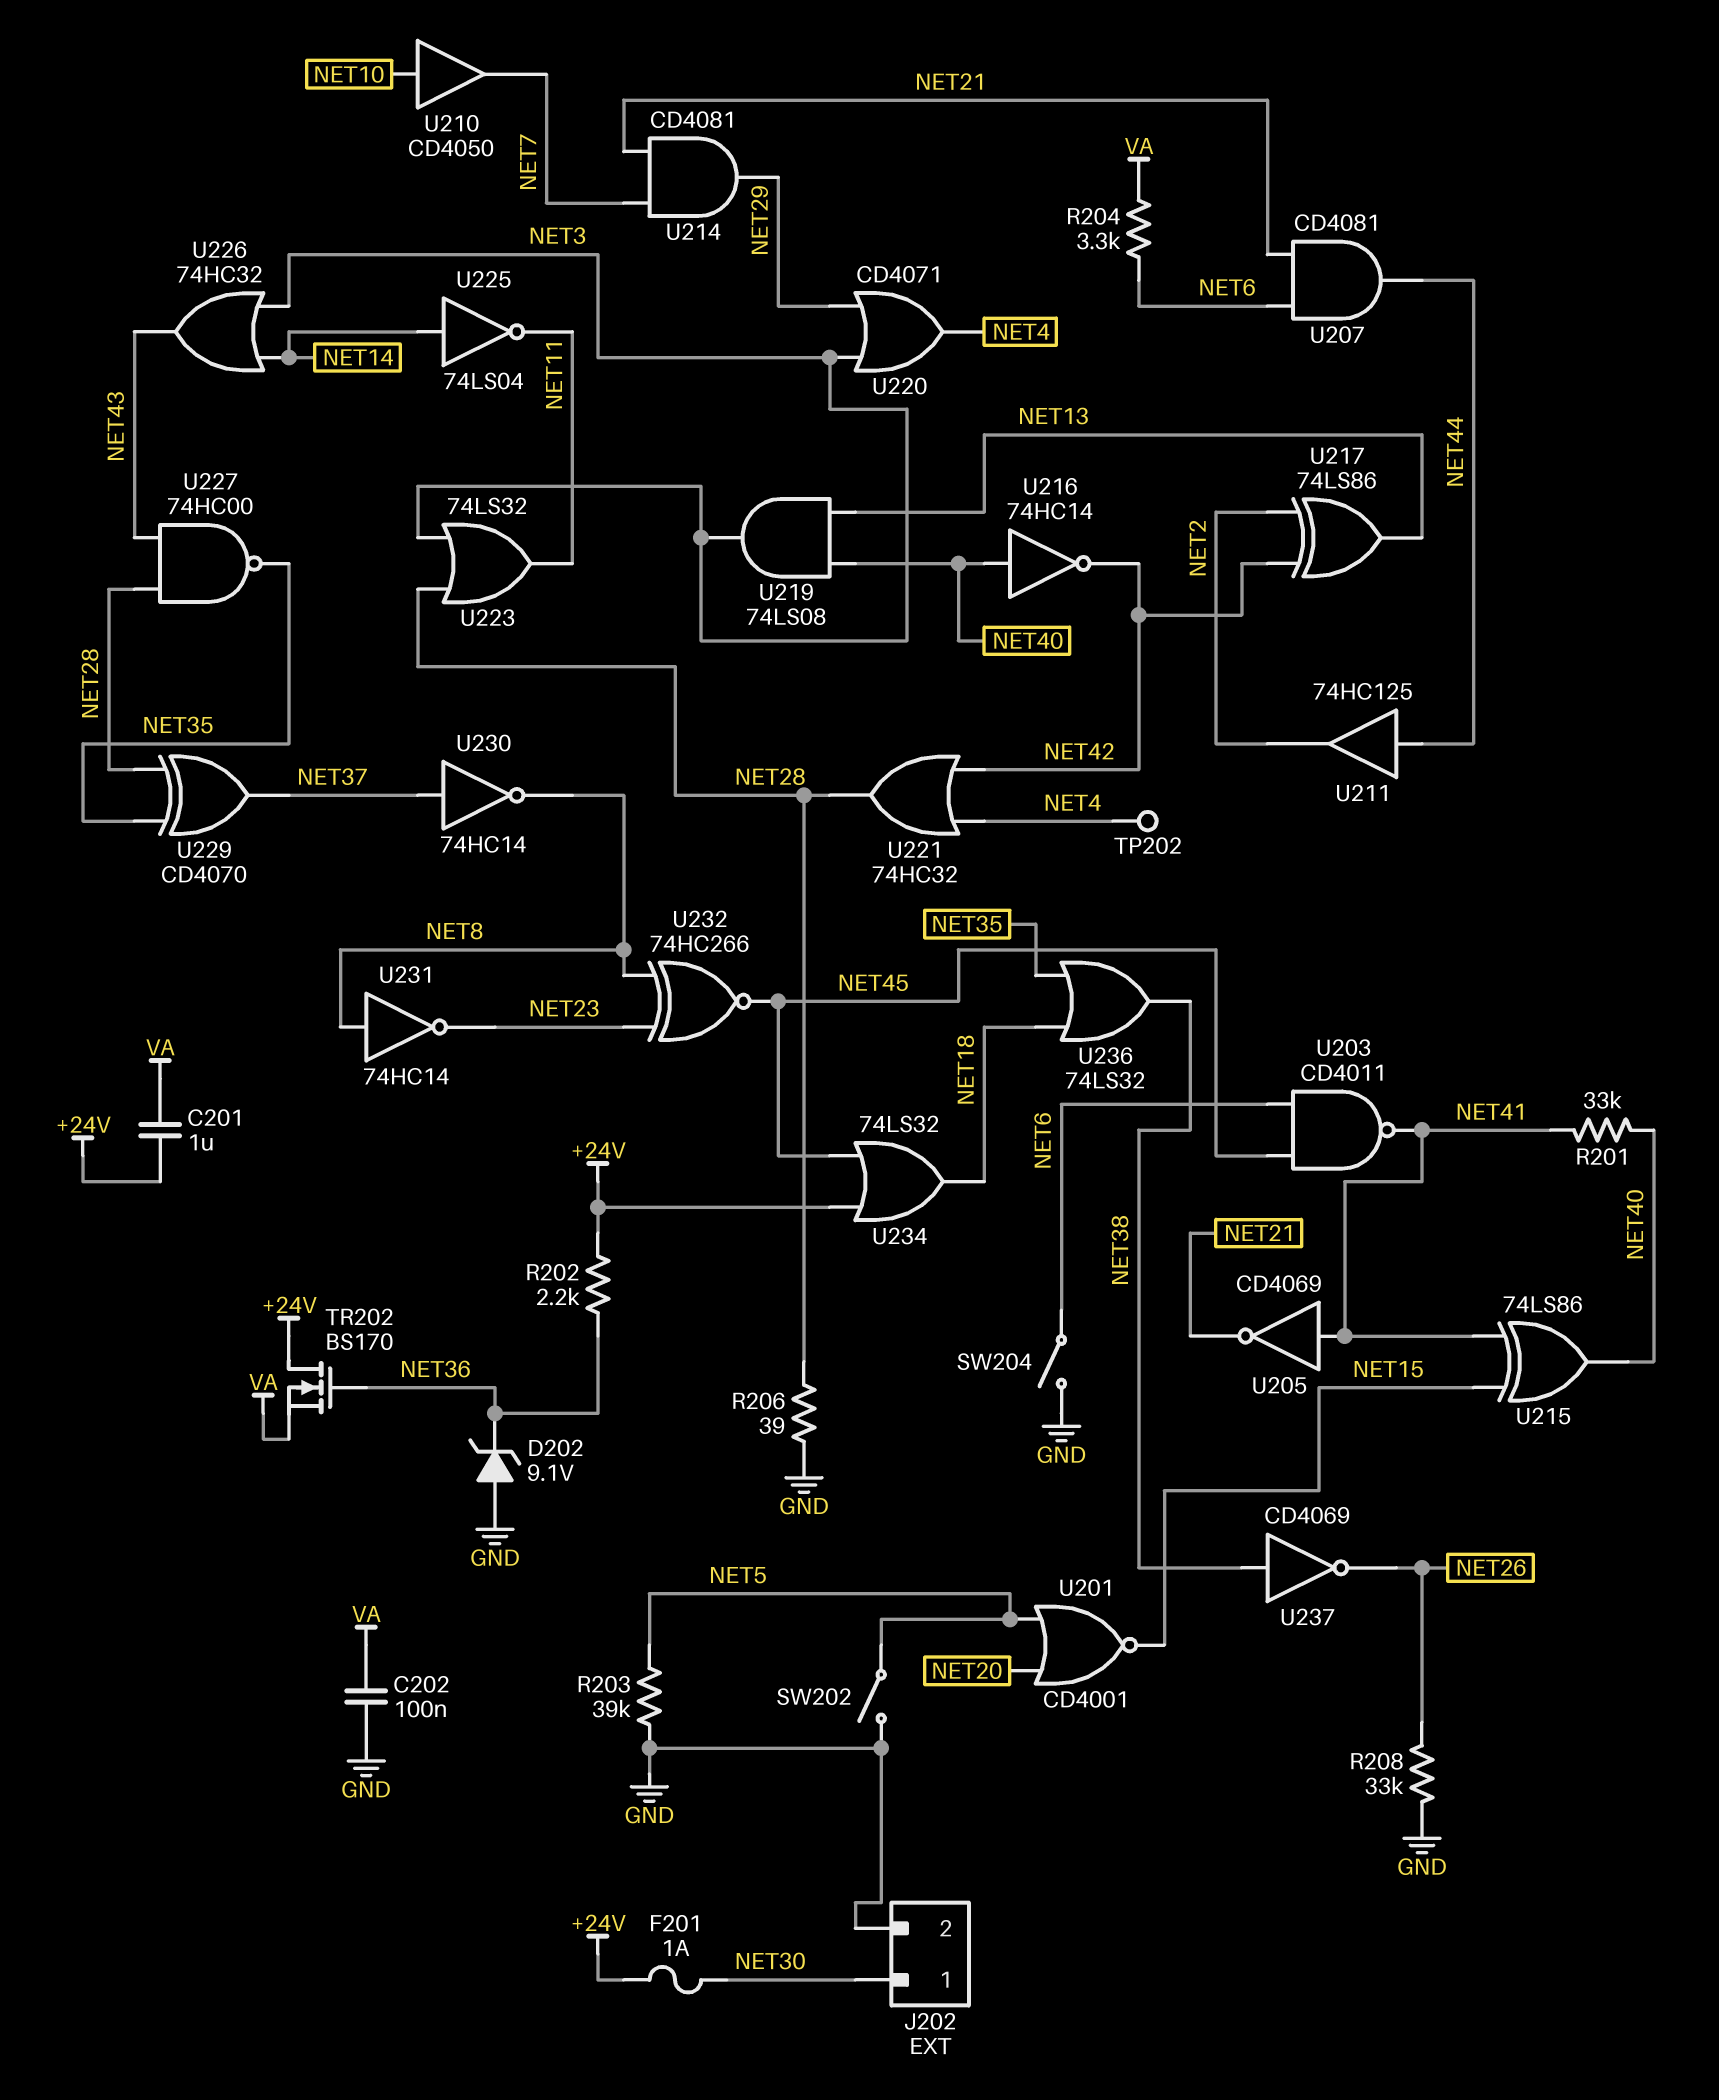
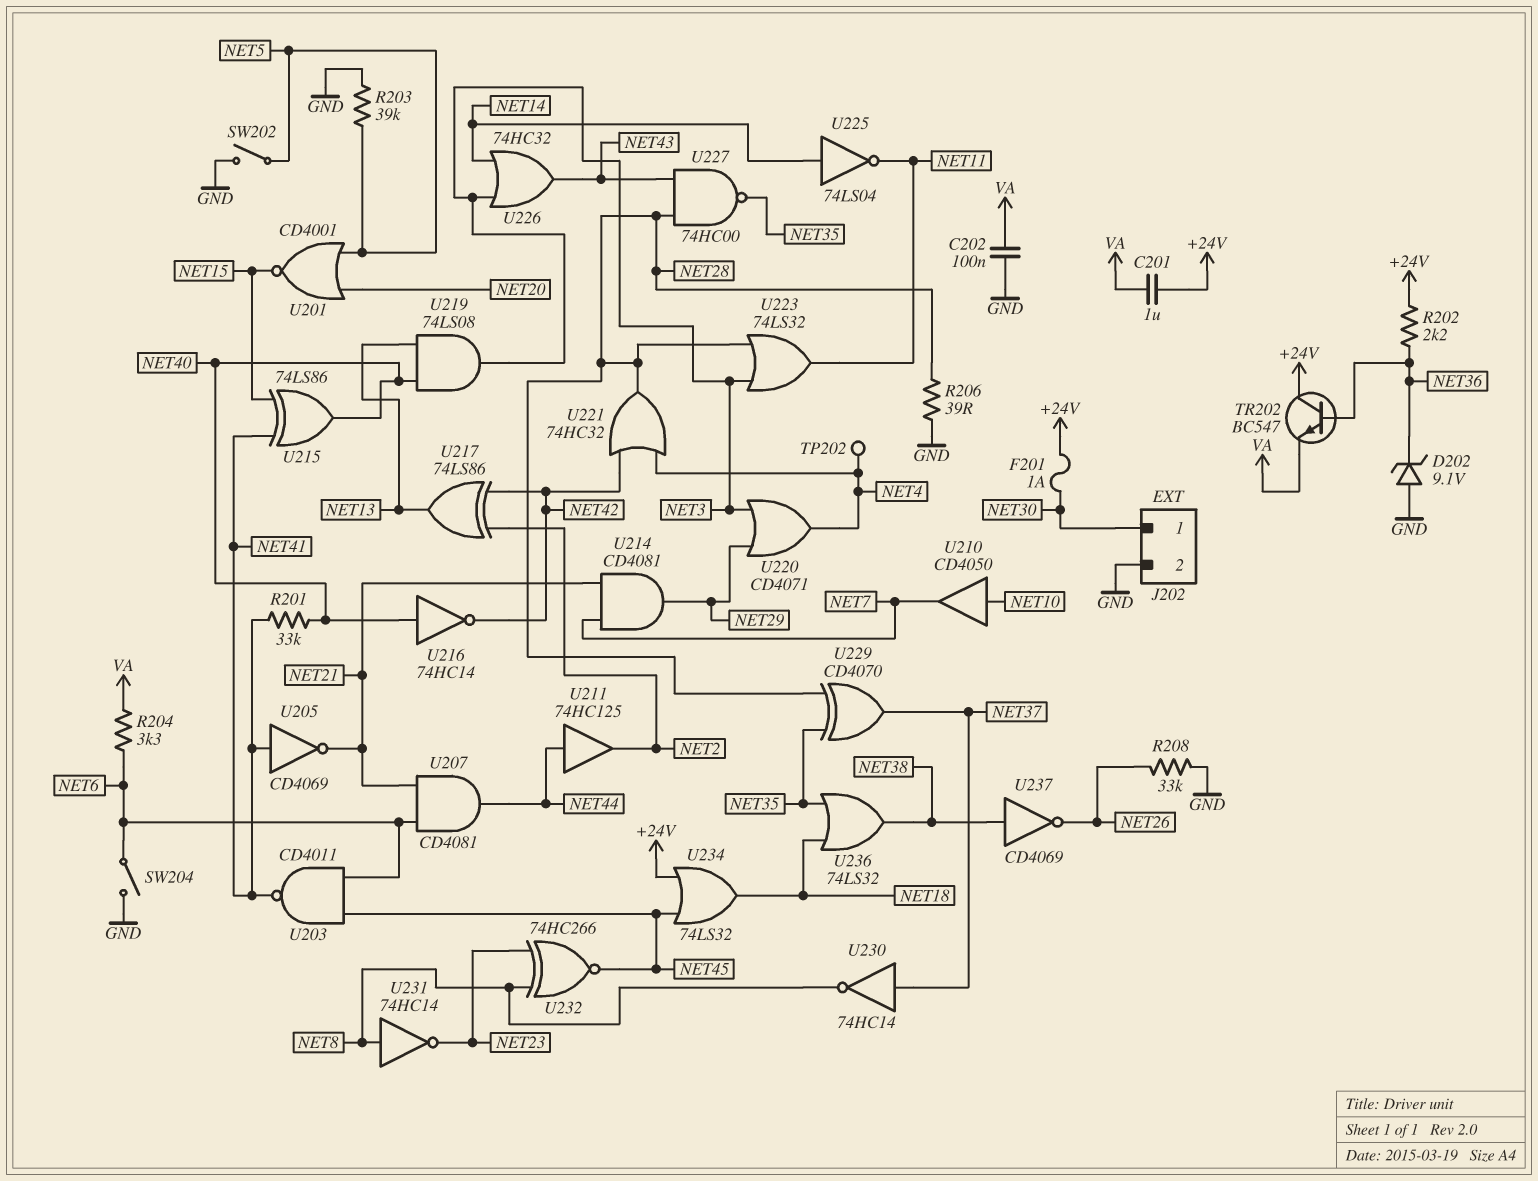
TR202: NMOS BS170 (G NET36, D +24V, S VA) -> NPN BC547 (B NET36, C +24V, E VA)

